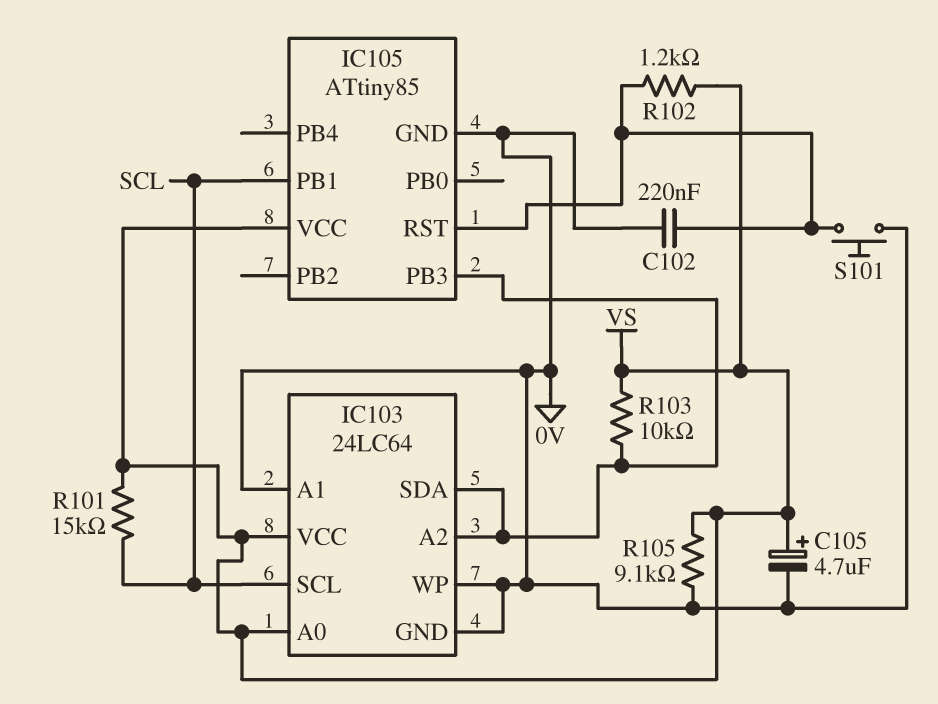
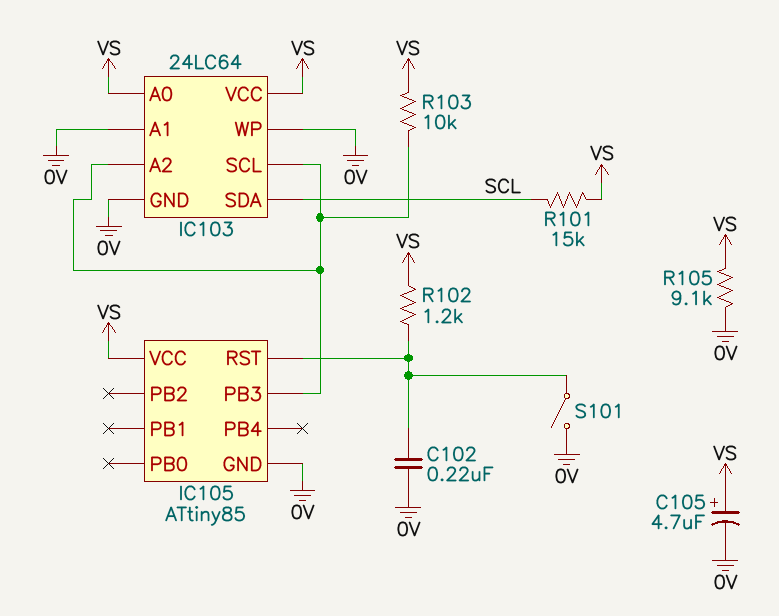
IC103 pin SCL: SCL -> IC103/A2
IC103 pin SDA: IC103/A2 -> SCL
IC105 pin PB1: SCL -> none
S101: button (0V, IC105/RST) -> switch (0V, IC105/RST)

